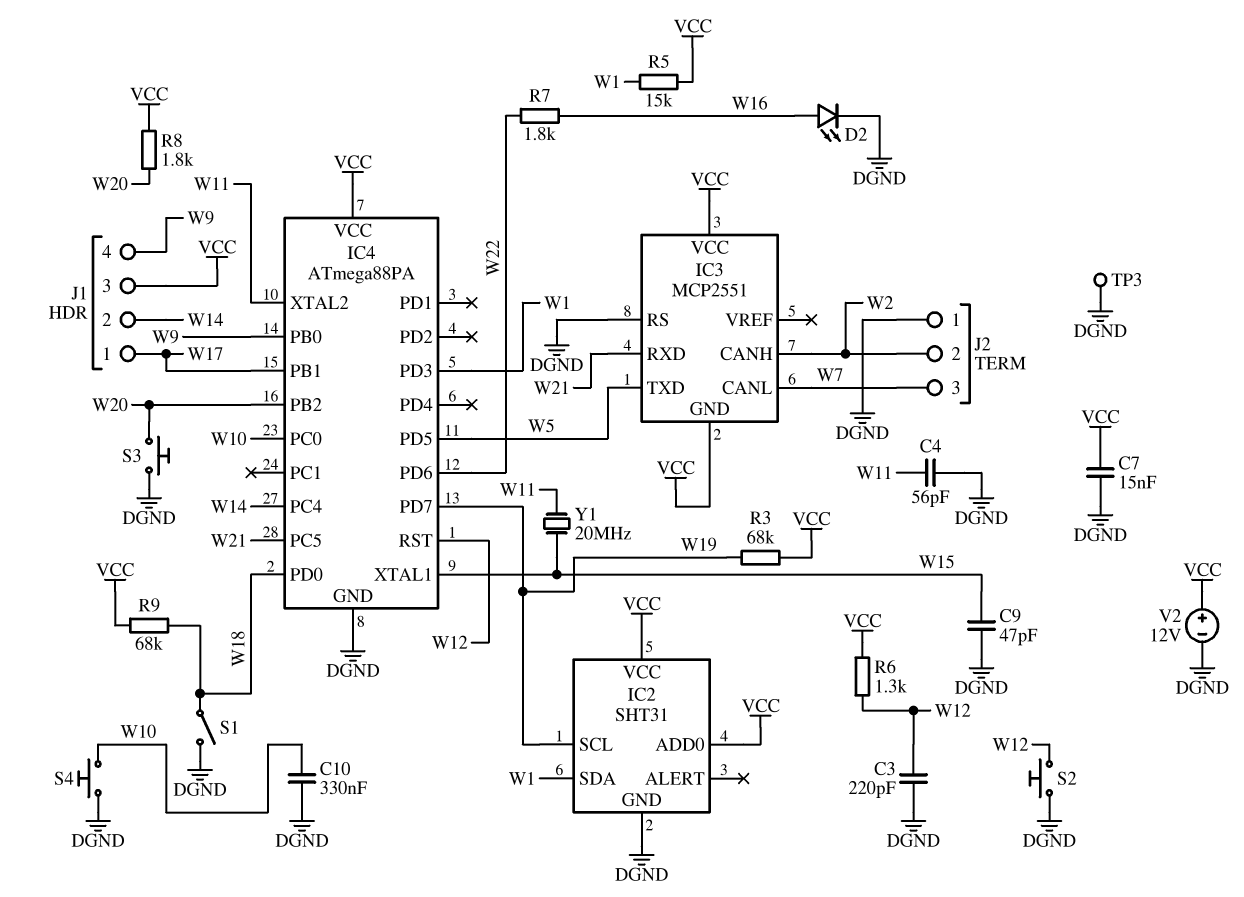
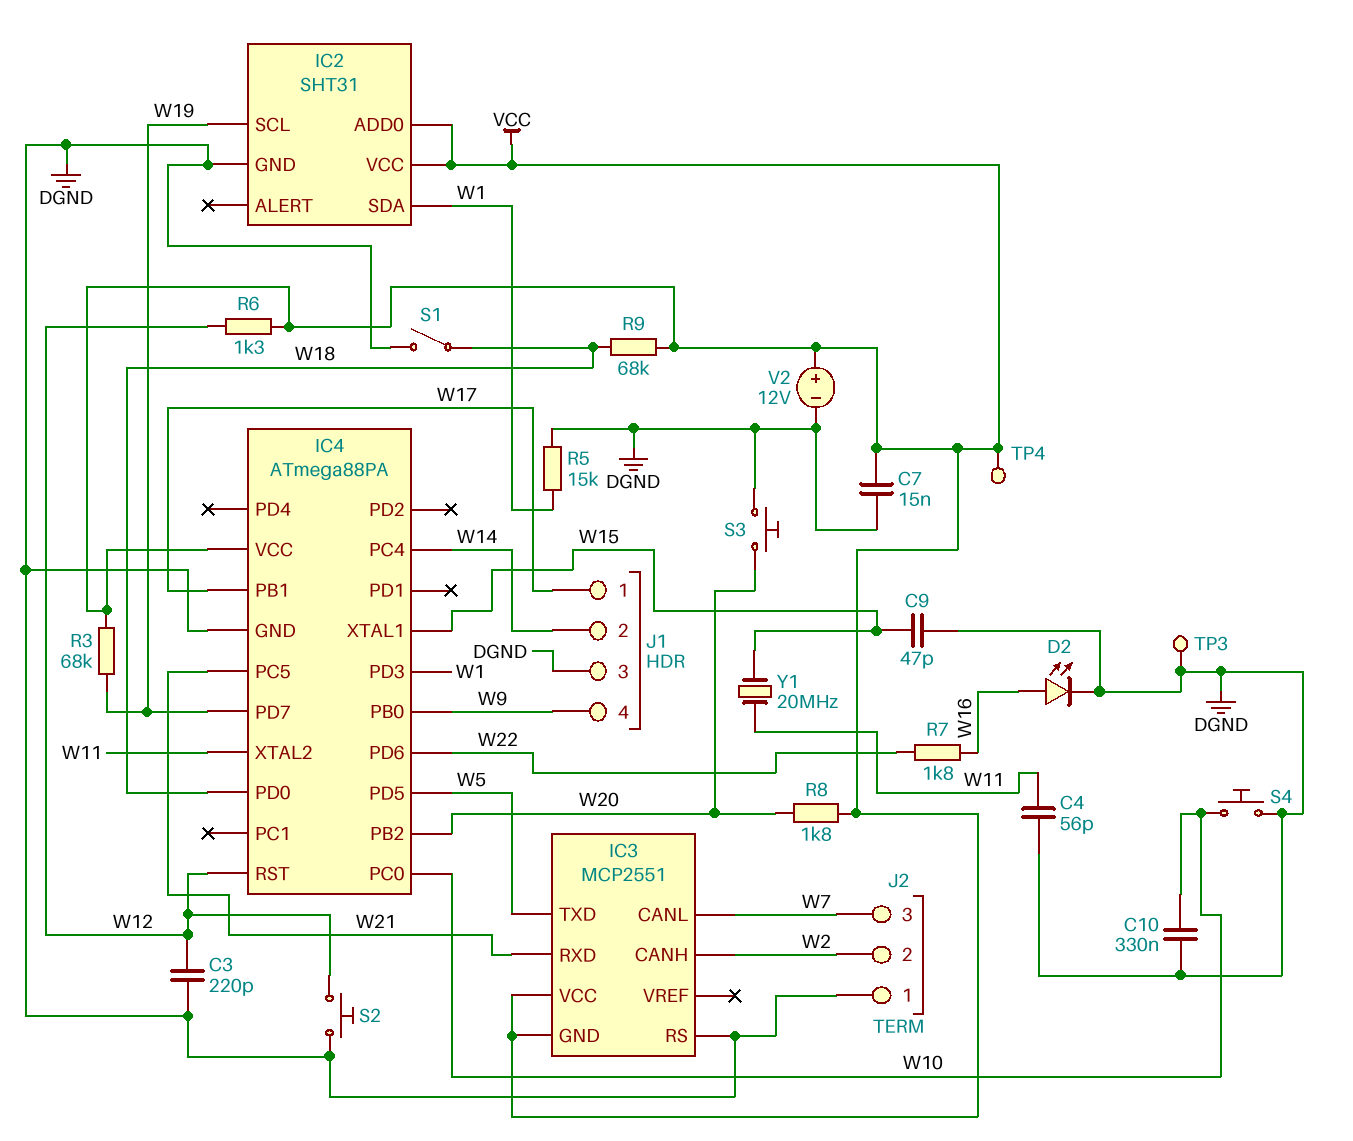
J1 pin 3: VCC -> DGND
R5: 15k (VCC, W1) -> 15k (DGND, W1)
TP4: none -> test point (VCC)

